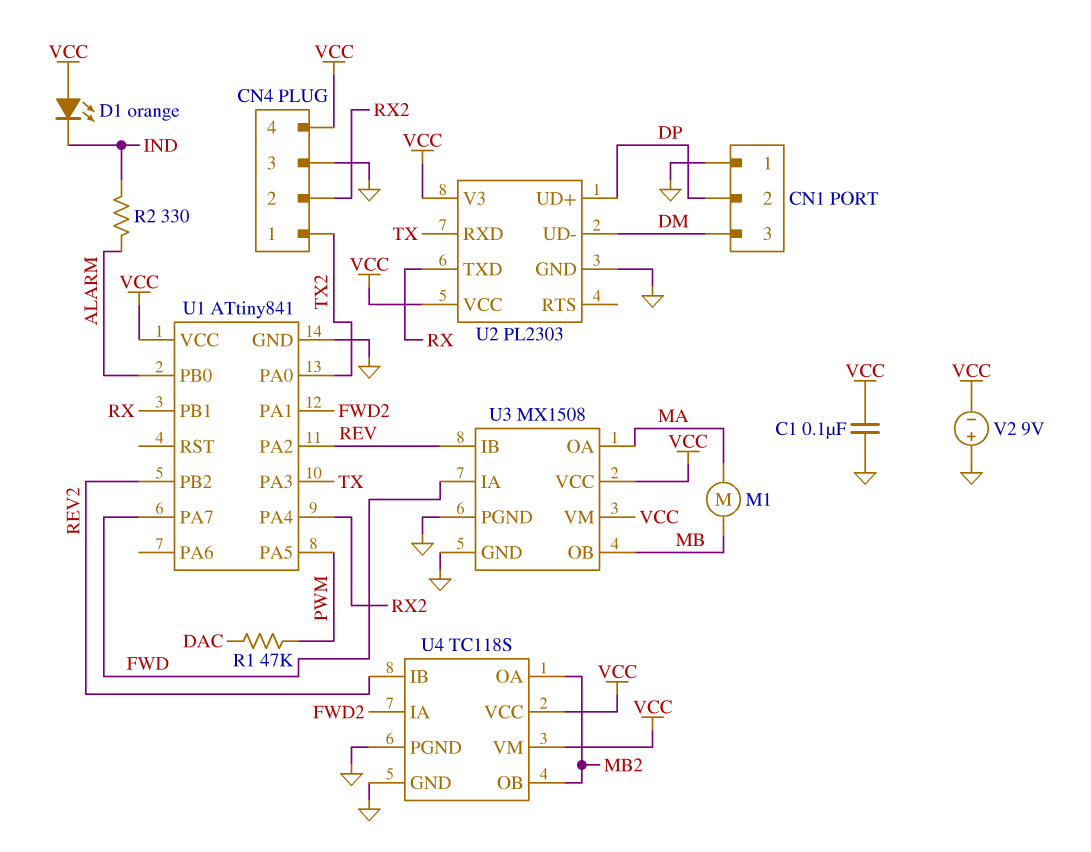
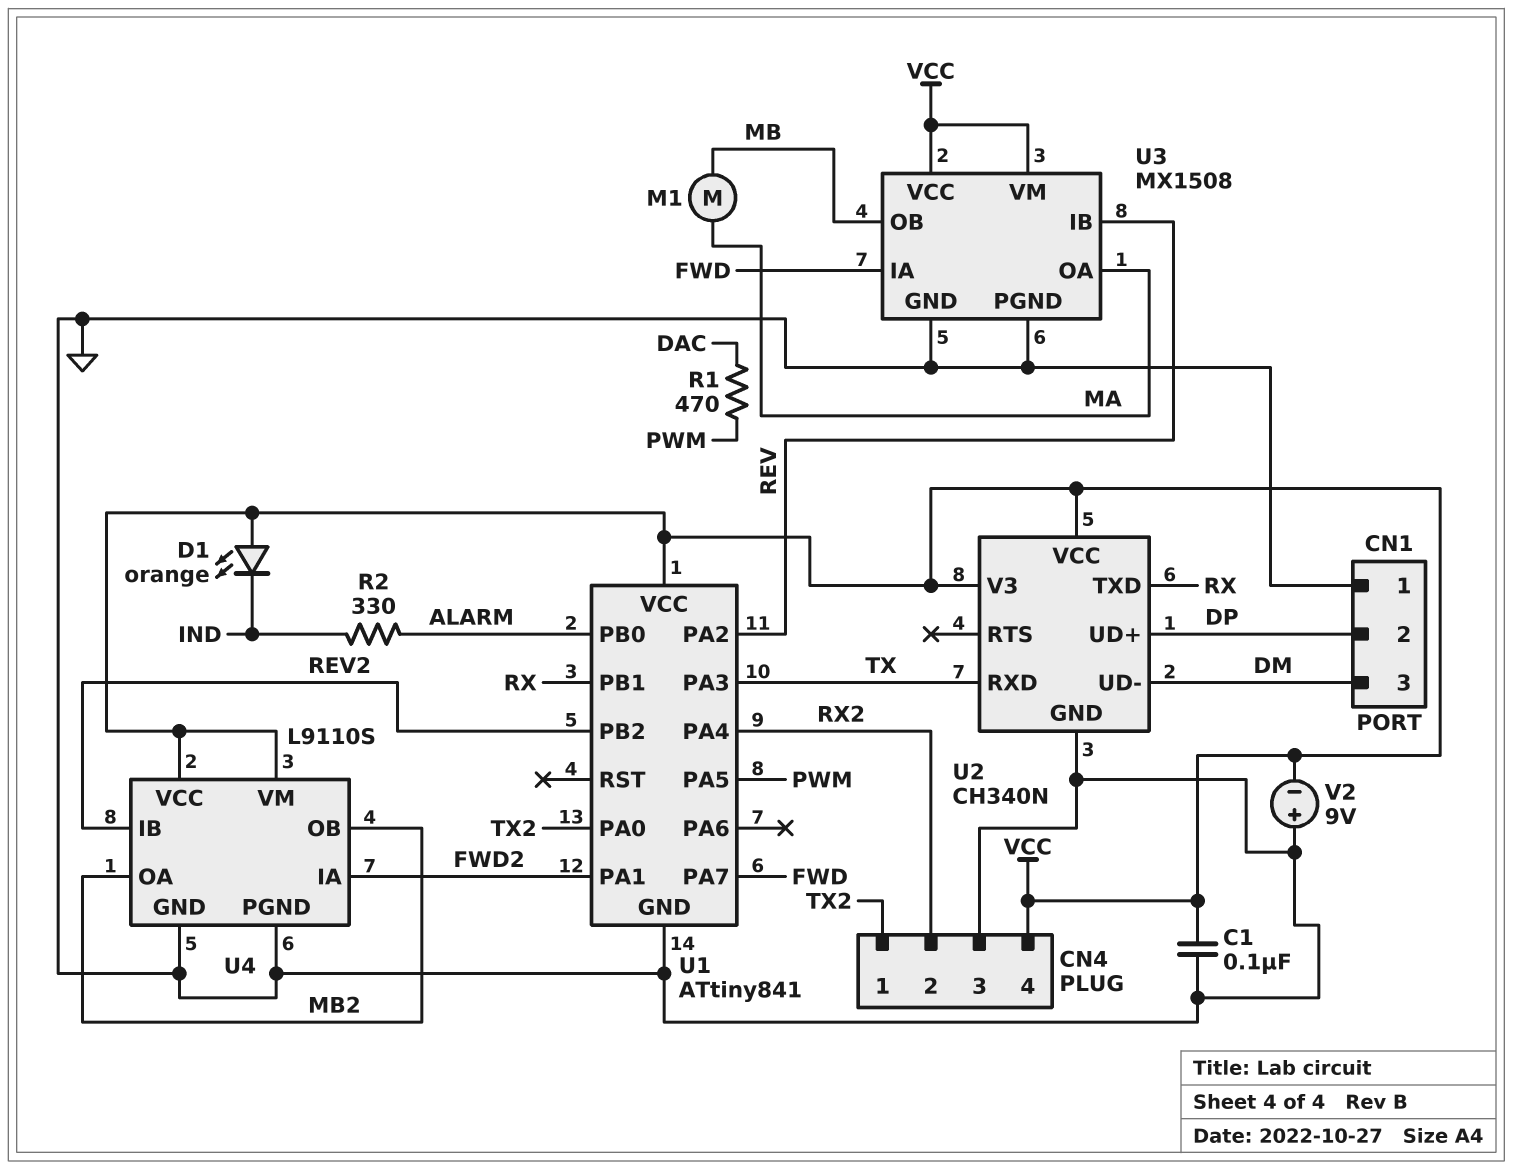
R1: 47k (DAC, PWM) -> 470 (DAC, PWM)
U2: PL2303 -> CH340N
U4: TC118S -> L9110S

